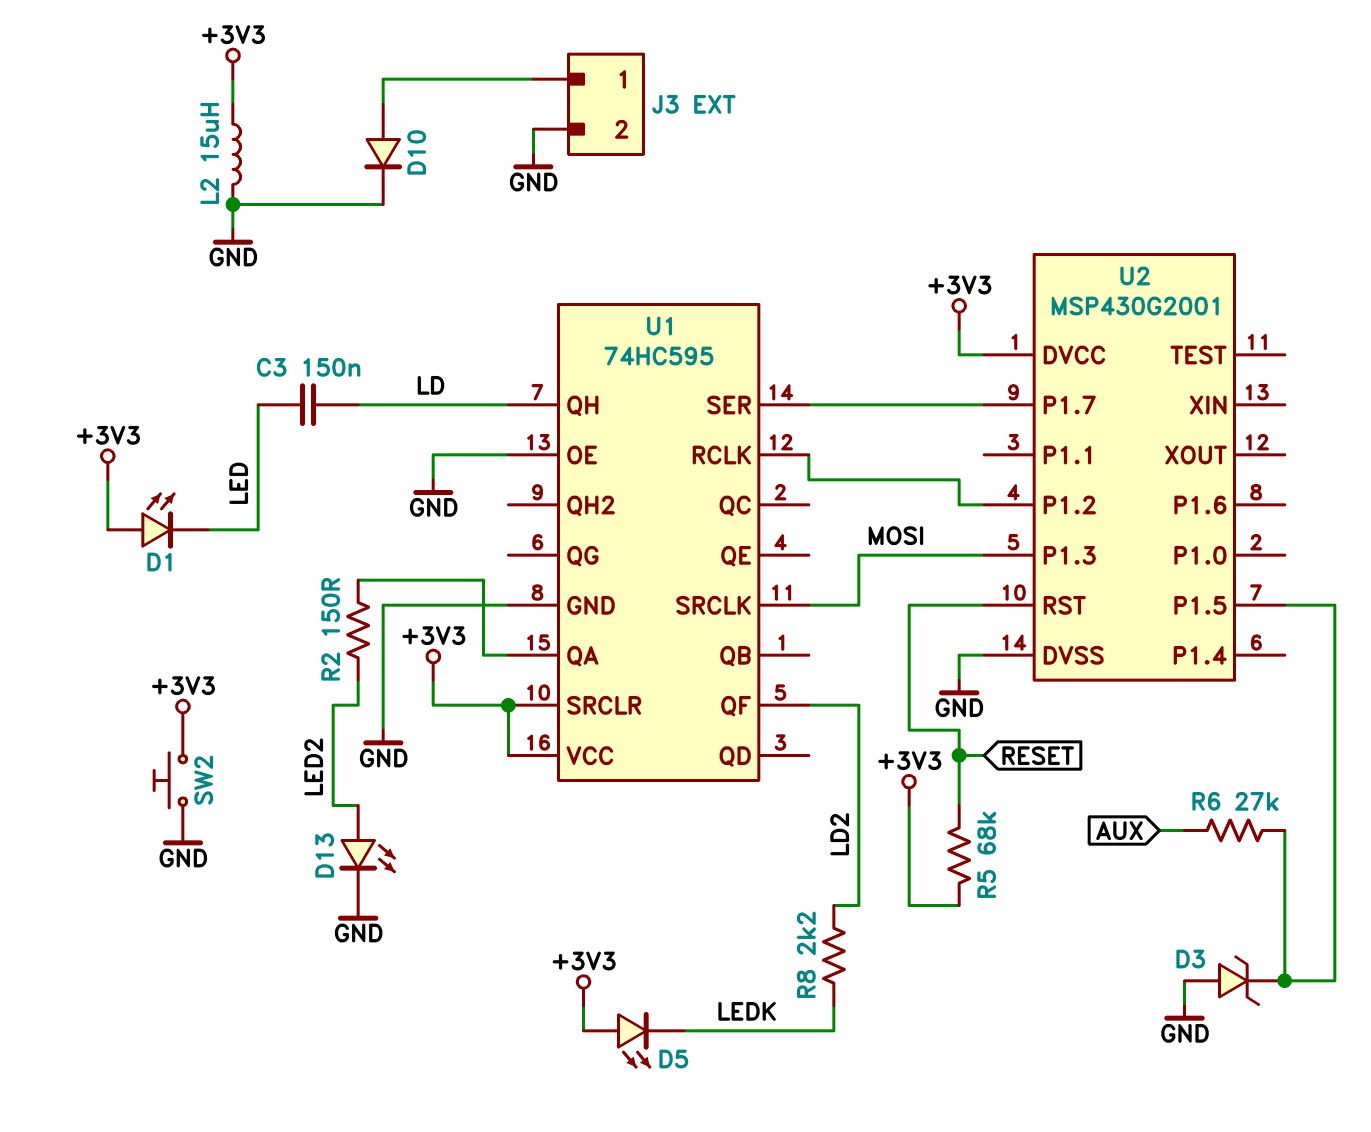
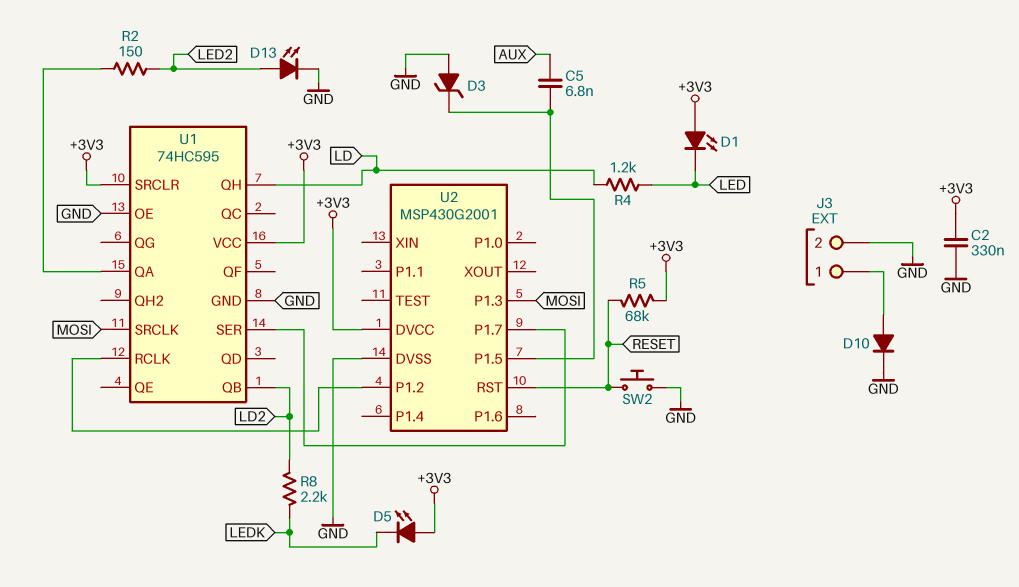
C2: none -> 330nF (+3V3, GND)
C3: 150nF (LD, LED) -> none
C5: none -> 6.8nF (AUX, U2/P1.5)
L2: 15uH (+3V3, GND) -> none
R4: none -> 1.2k (LD, LED)
R6: 27k (AUX, U2/P1.5) -> none
SW2: button (+3V3, GND) -> button (GND, RESET)
U1 pin QB: none -> LD2
U1 pin QF: LD2 -> none

